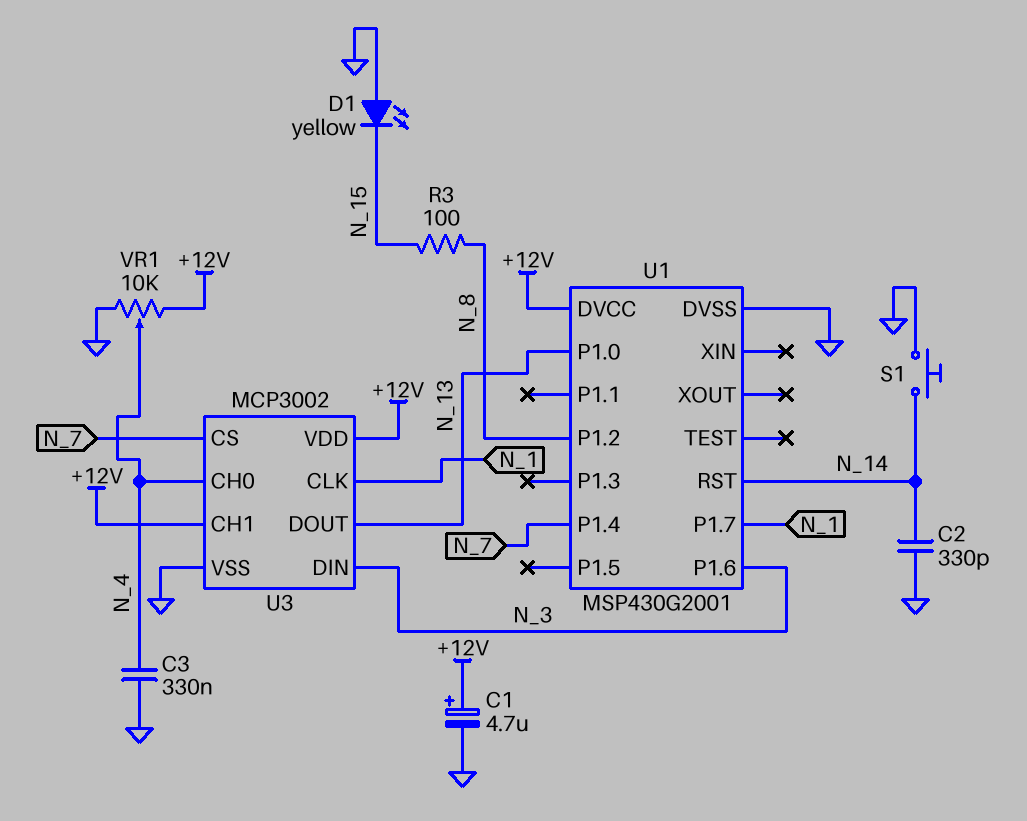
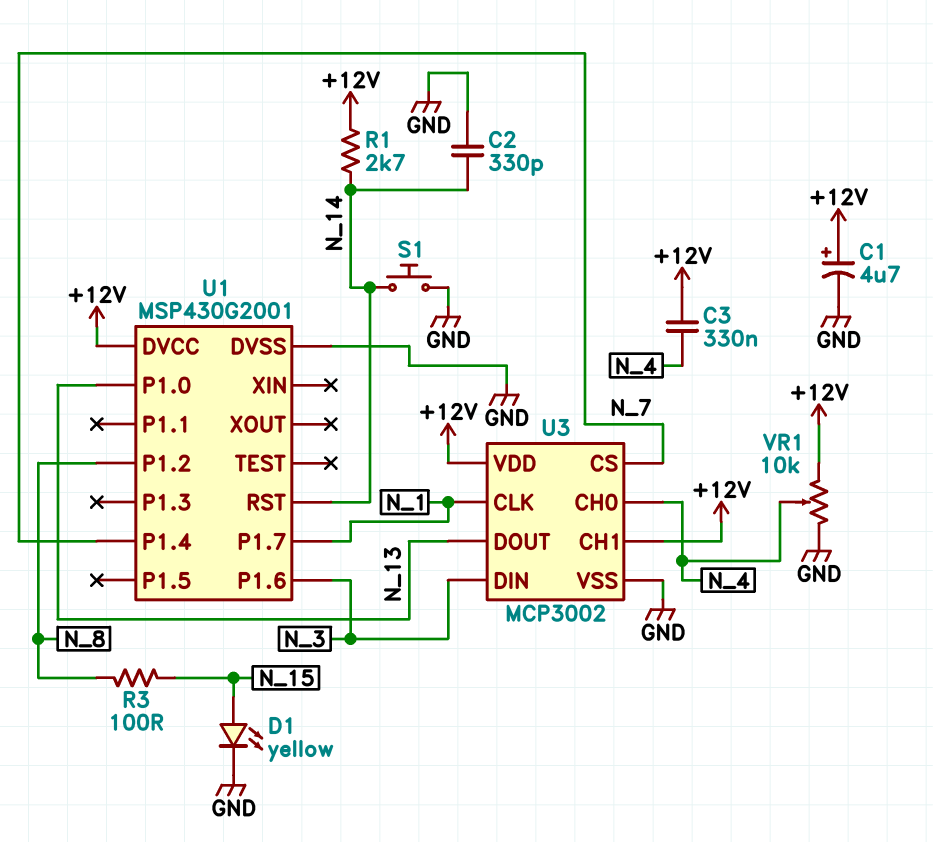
C3: 330nF (GND, N_4) -> 330nF (+12V, N_4)
D1: LED yellow (A GND, K N_15) -> LED yellow (A N_15, K GND)
R1: none -> 2.7k (+12V, N_14)

